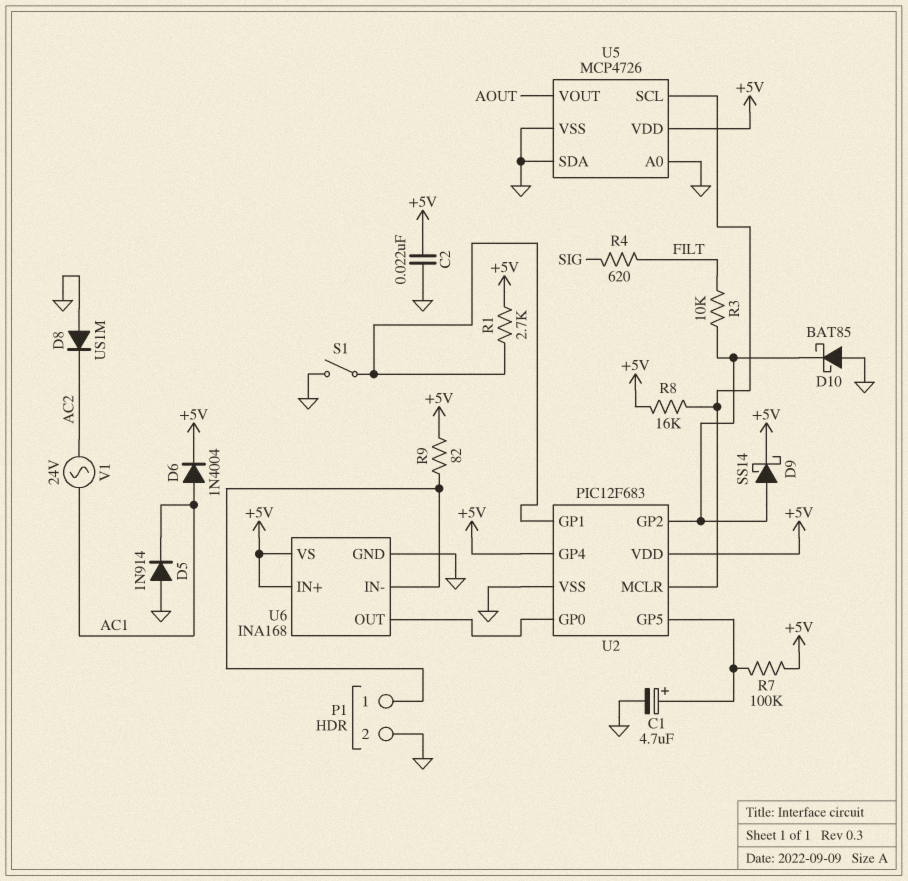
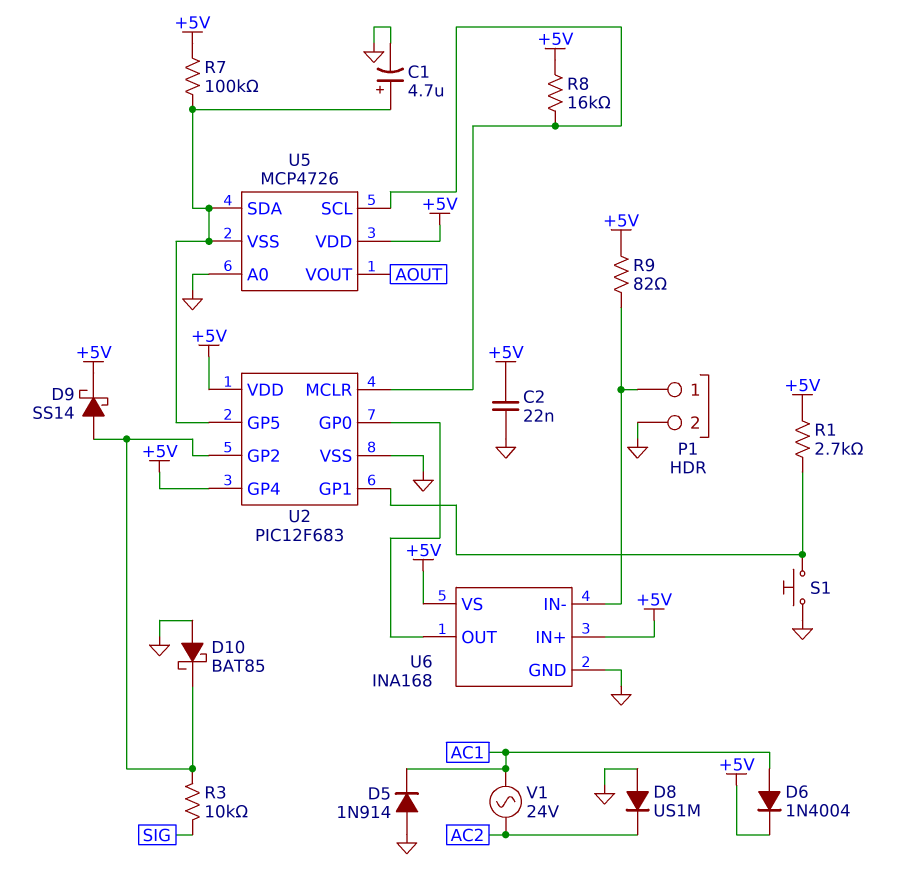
R3: 10k (FILT, U2/GP2) -> 10k (SIG, U2/GP2)
R4: 620 (FILT, SIG) -> none
S1: switch (GND, U2/GP1) -> button (GND, U2/GP1)
U5 pin SDA: GND -> U2/GP5
U5 pin VSS: GND -> U2/GP5

